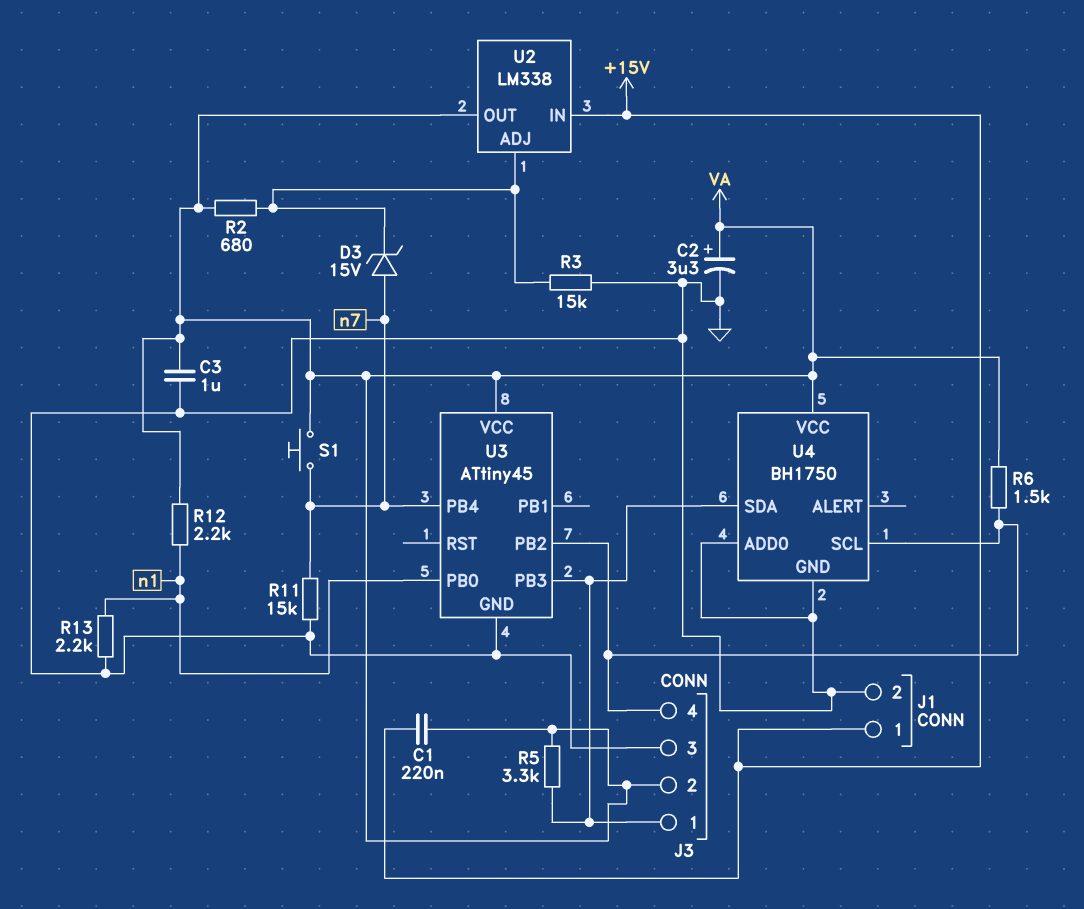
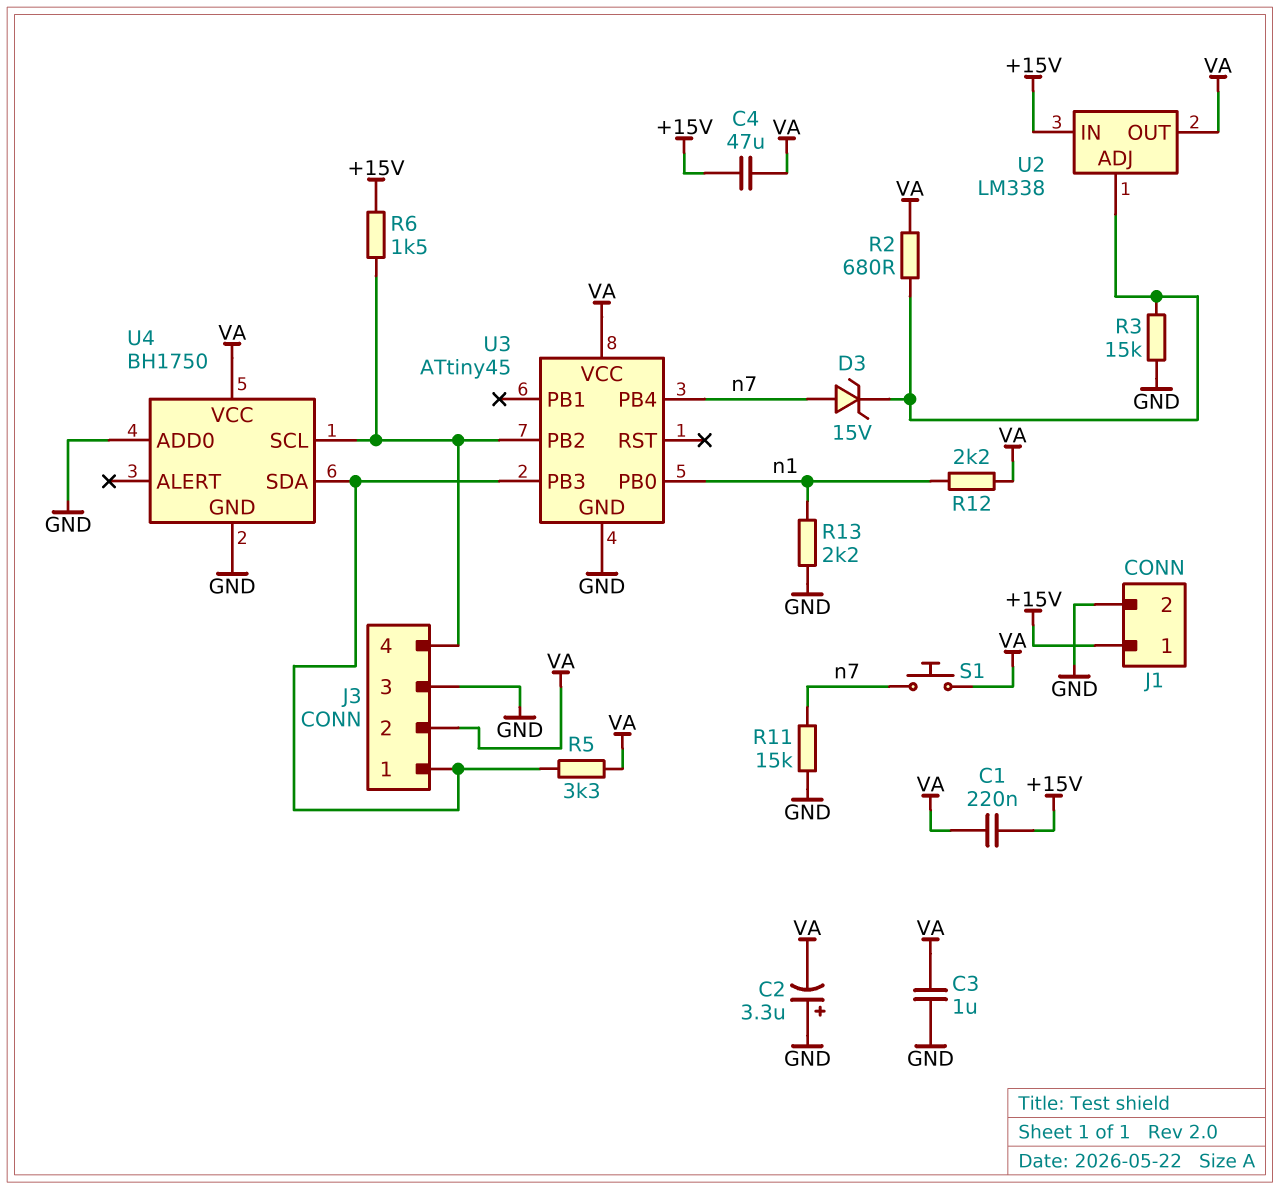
C2: 3.3uF (plus VA, minus GND) -> 3.3uF (plus GND, minus VA)
C4: none -> 47uF (+15V, VA)
R6: 1.5k (J3/4, VA) -> 1.5k (+15V, J3/4)

